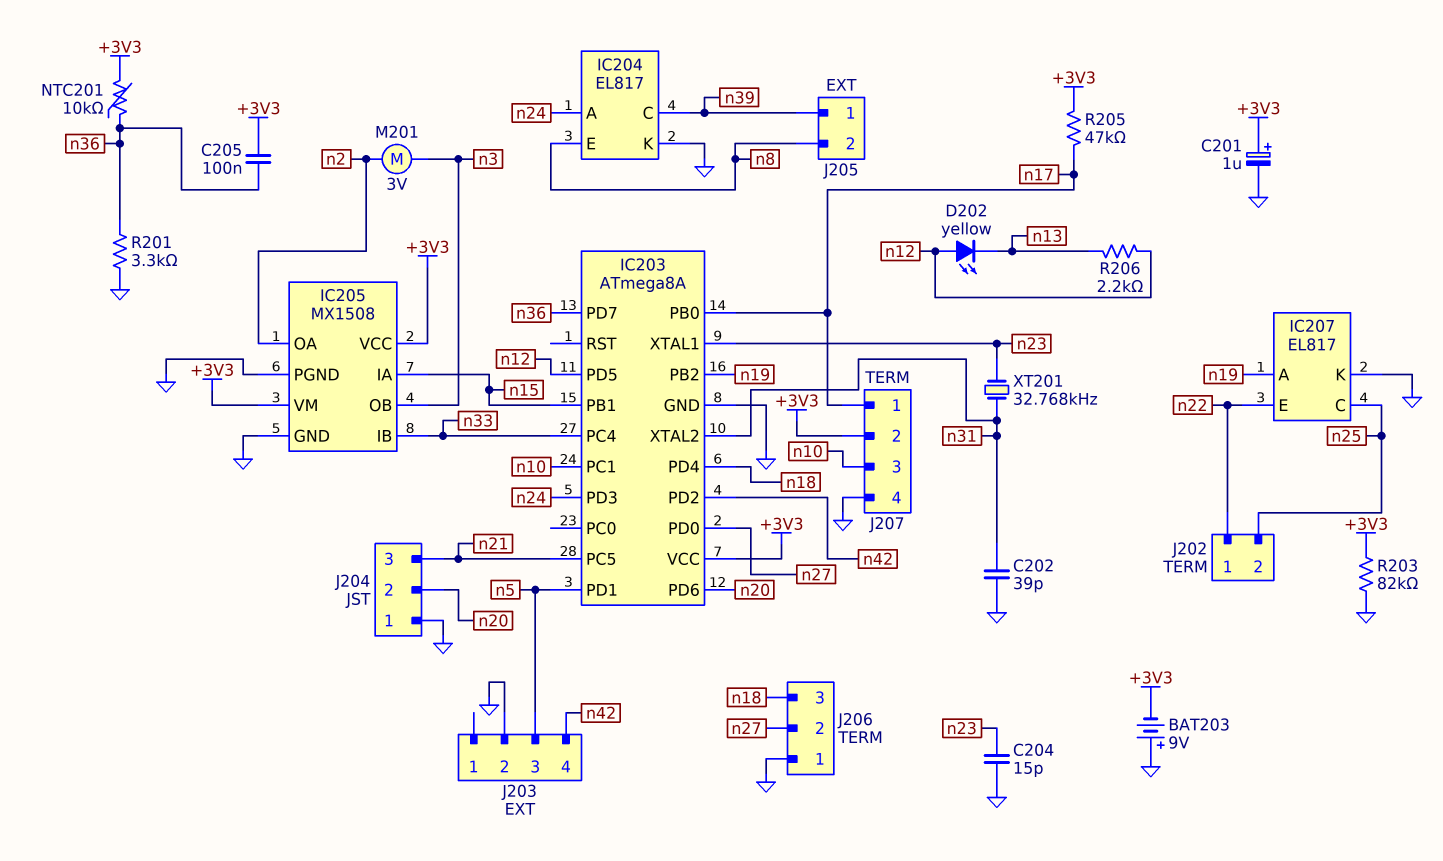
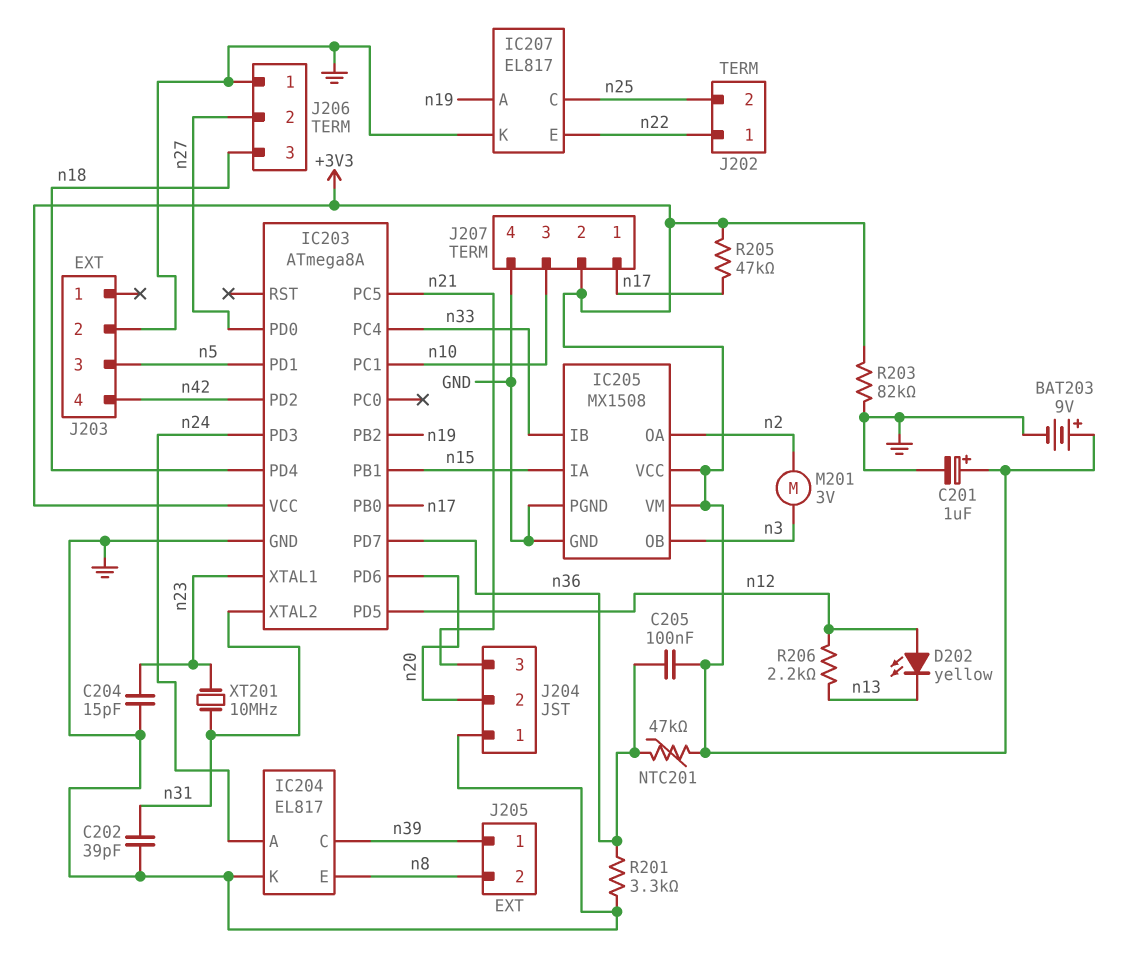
BAT203: 9V (plus GND, minus +3V3) -> 9V (plus +3V3, minus GND)
NTC201: 10k (+3V3, n36) -> 47k (+3V3, n36)
XT201: 32.768kHz (n23, n31) -> 10MHz (n23, n31)

